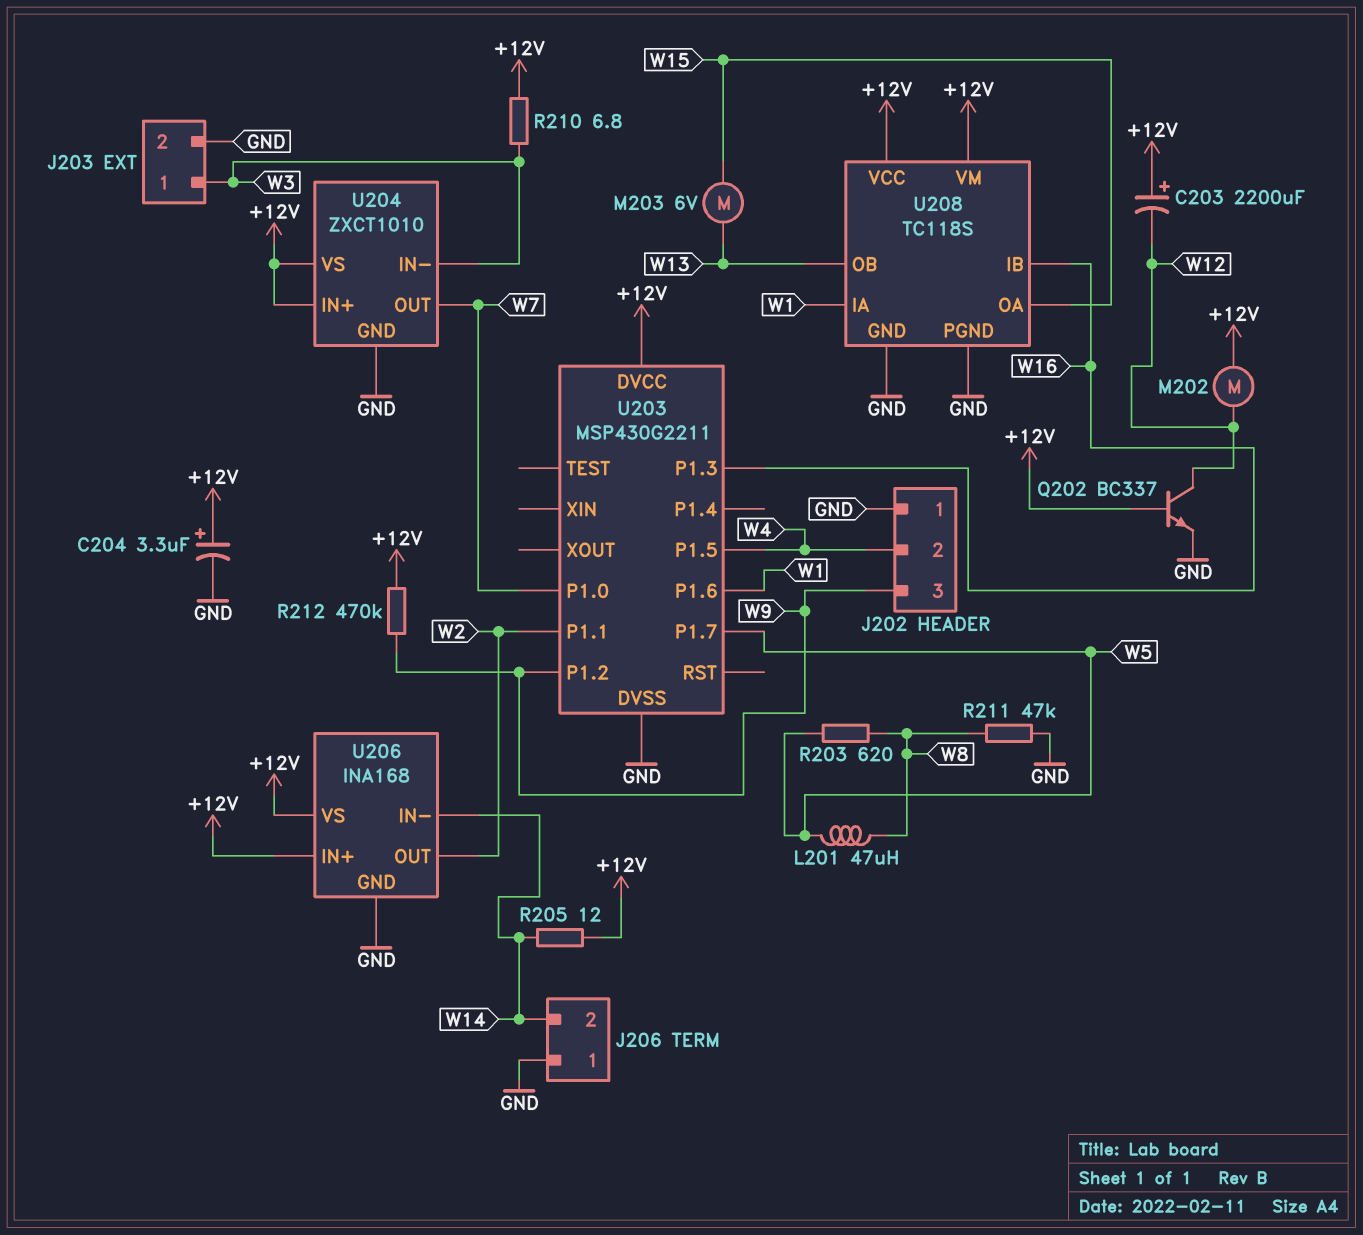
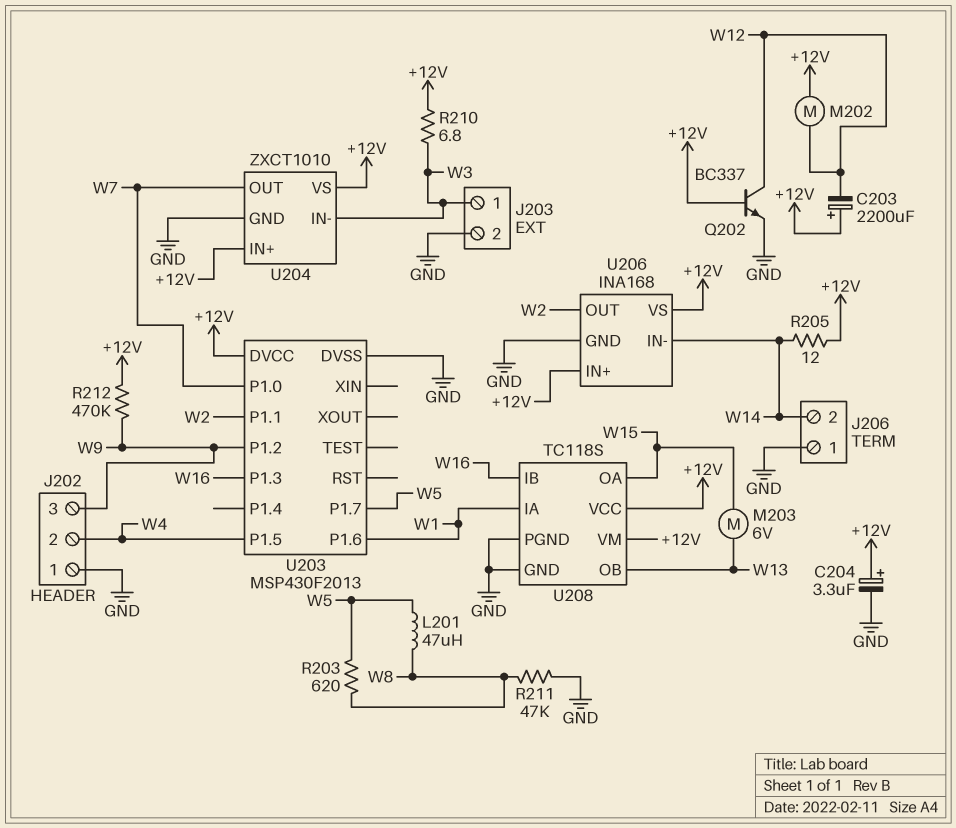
U203: MSP430G2211 -> MSP430F2013

